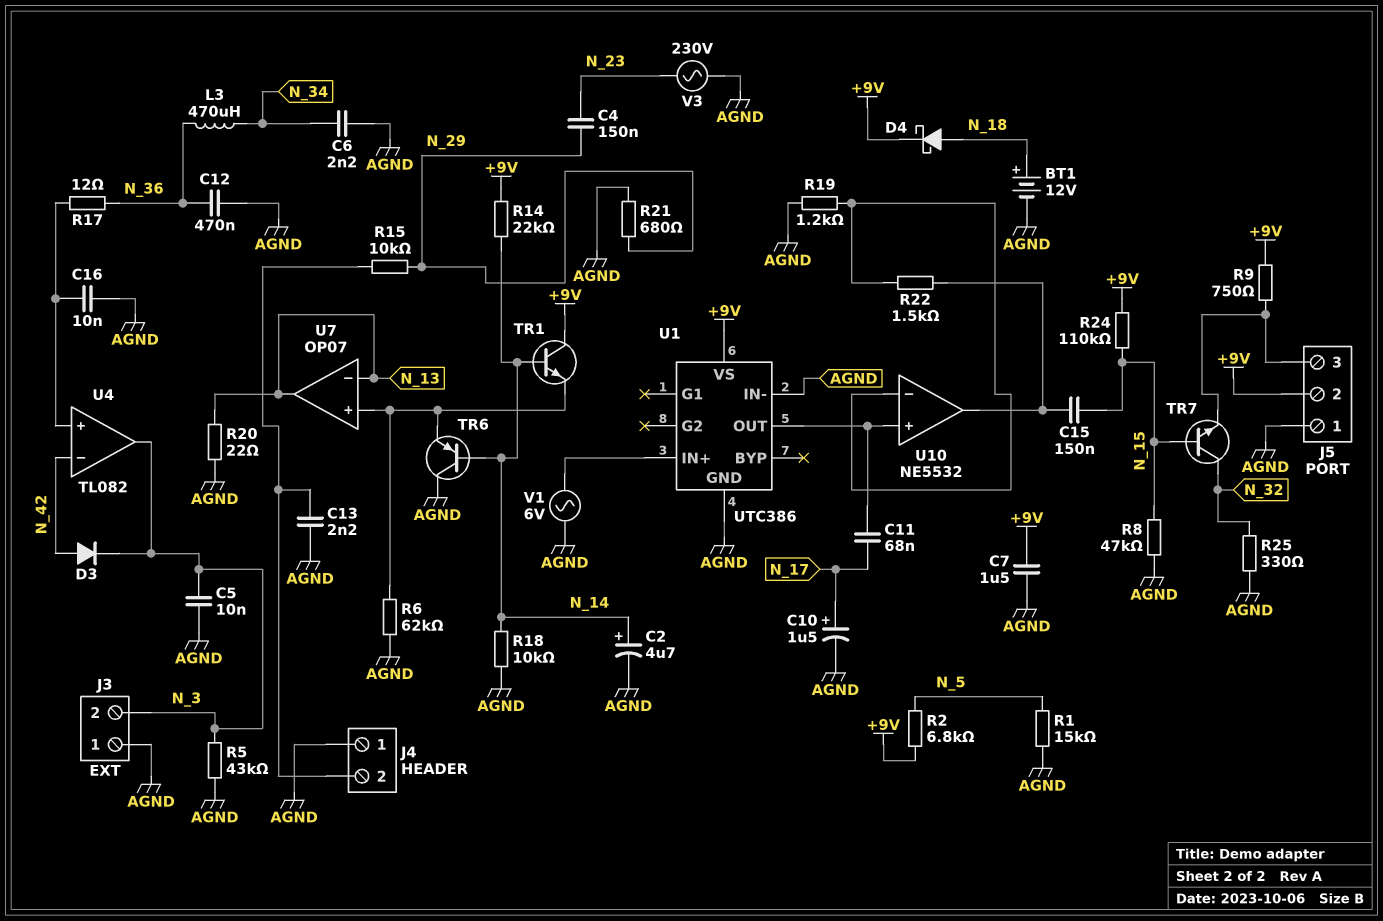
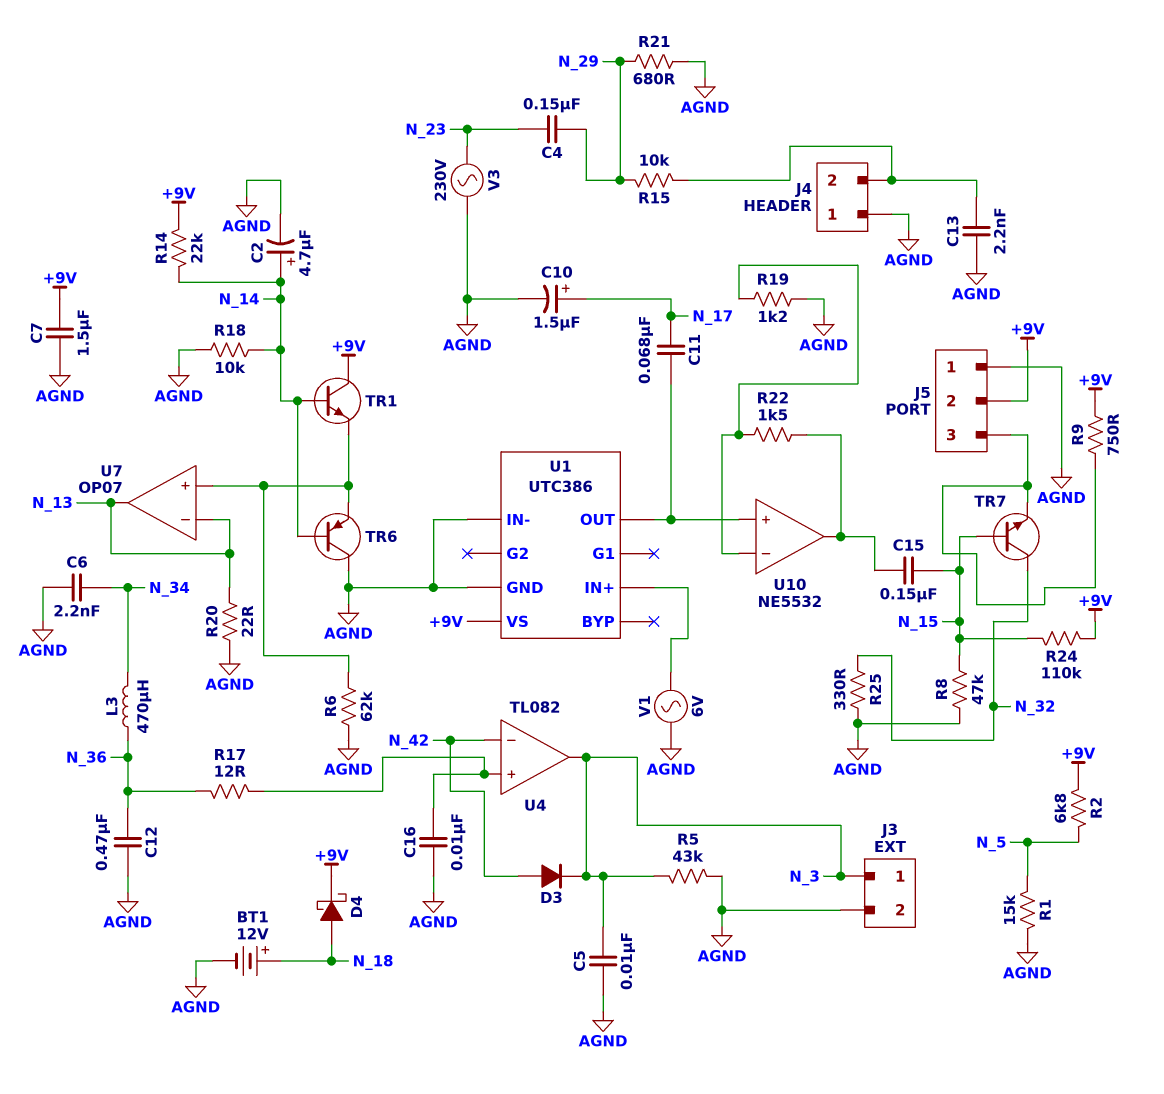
J3 pin 1: AGND -> N_3
J3 pin 2: N_3 -> AGND

